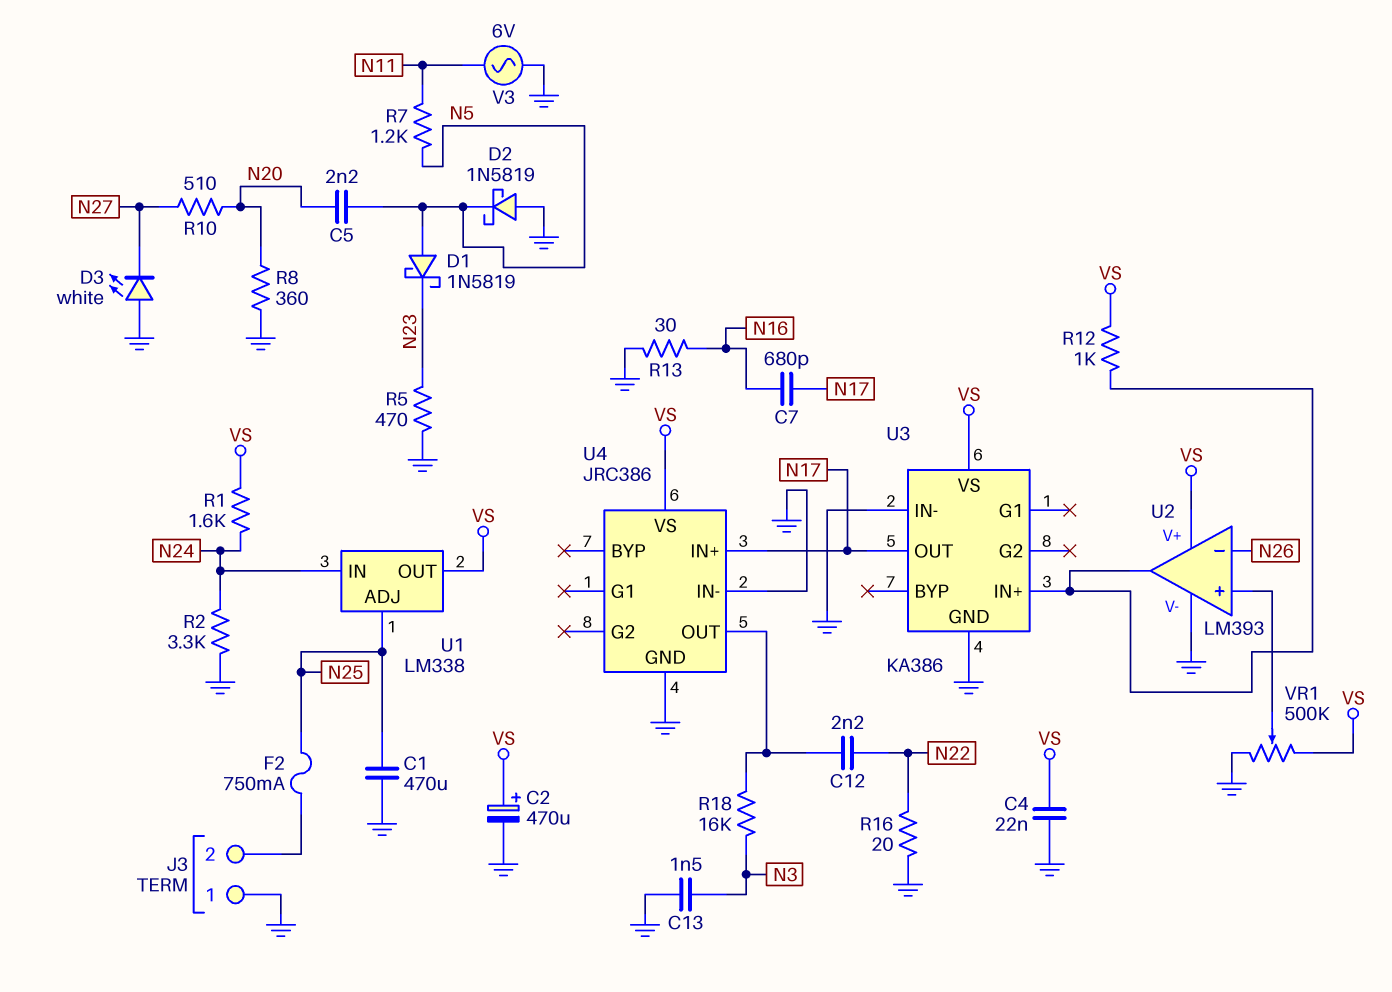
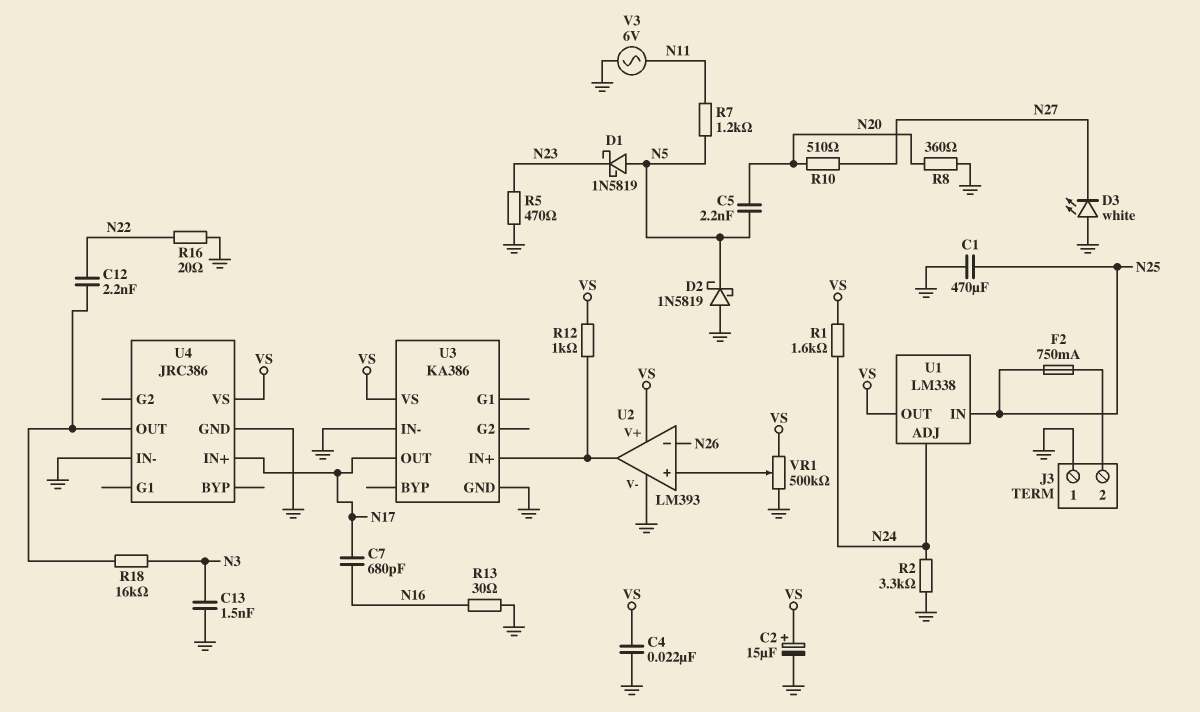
C2: 470uF (plus VS, minus GND) -> 15uF (plus VS, minus GND)
U1 pin ADJ: N25 -> N24
U1 pin IN: N24 -> N25

